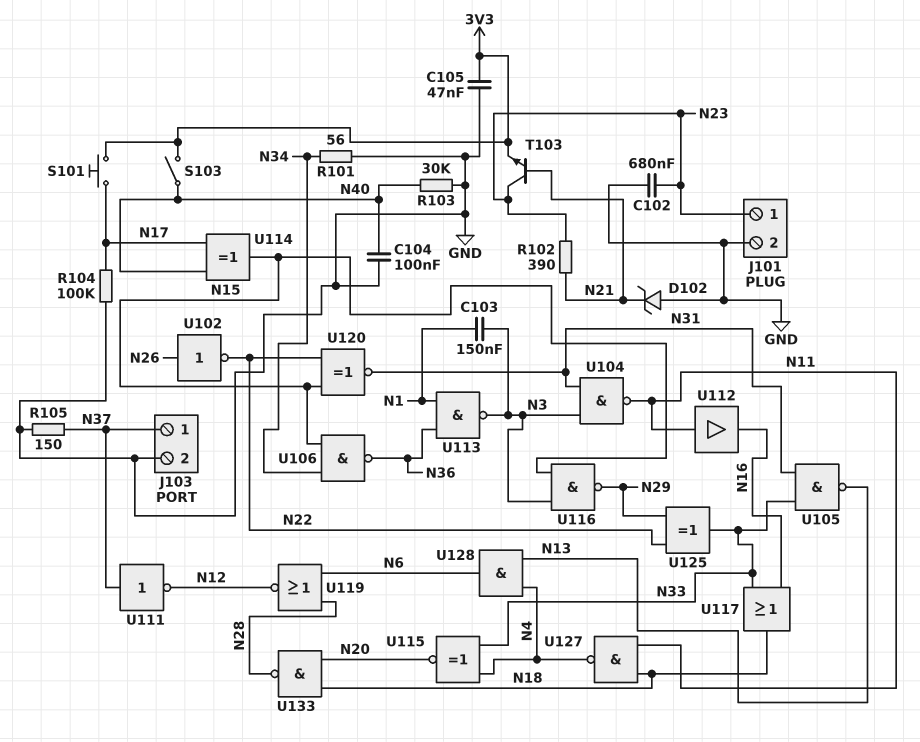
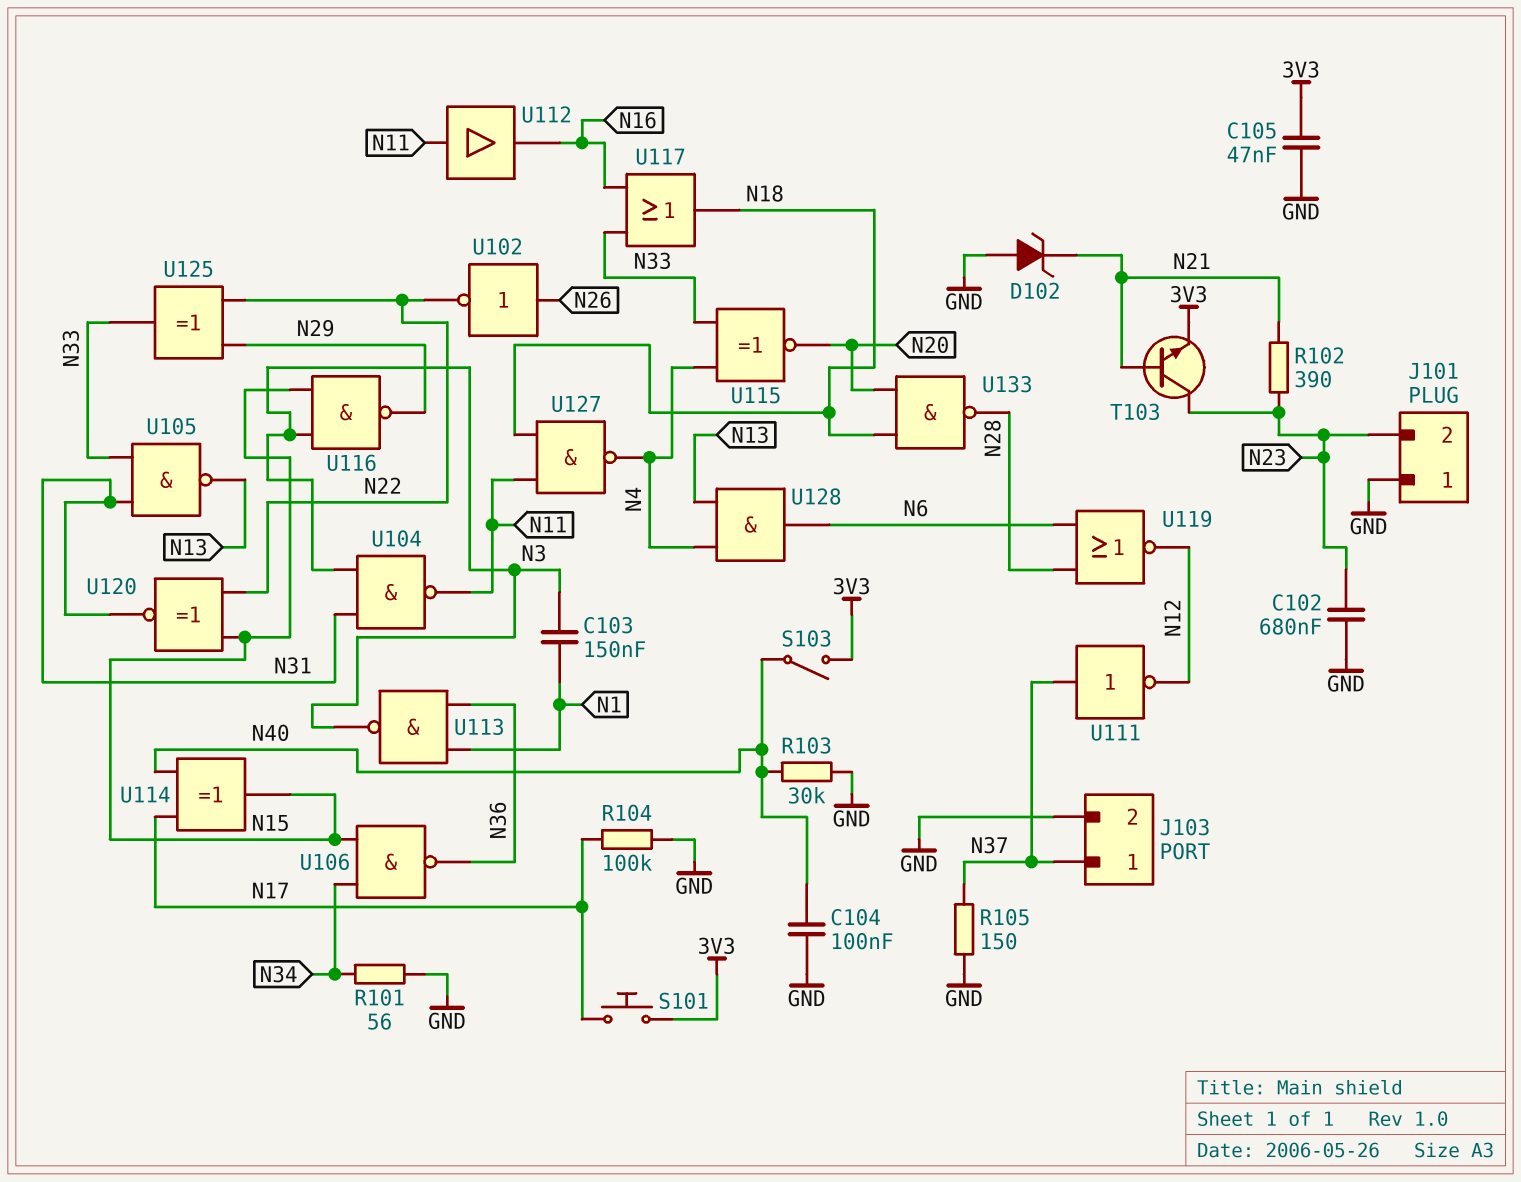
J101 pin 1: N23 -> GND
J101 pin 2: GND -> N23

